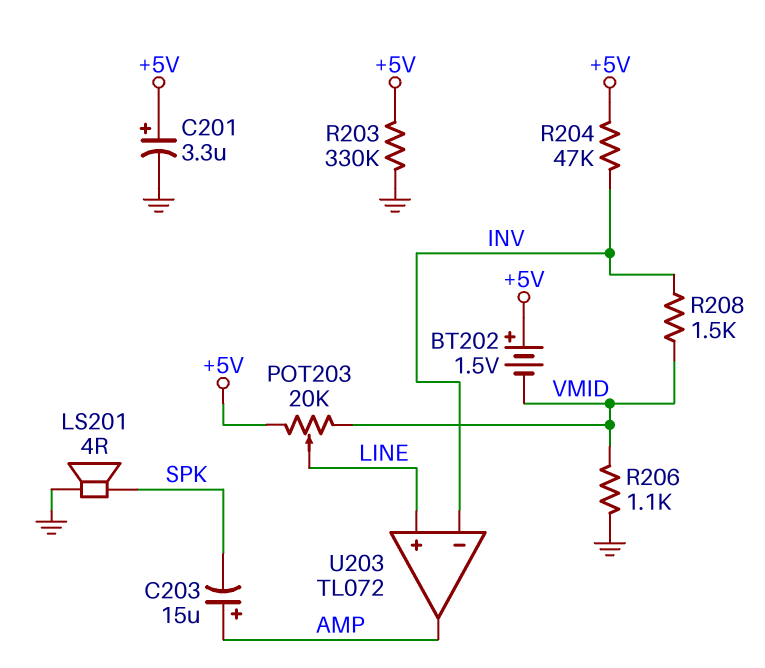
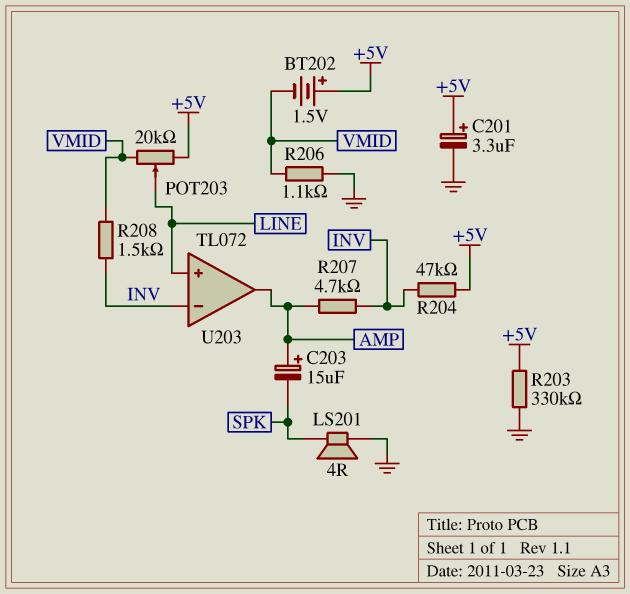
R207: none -> 4.7k (AMP, INV)

